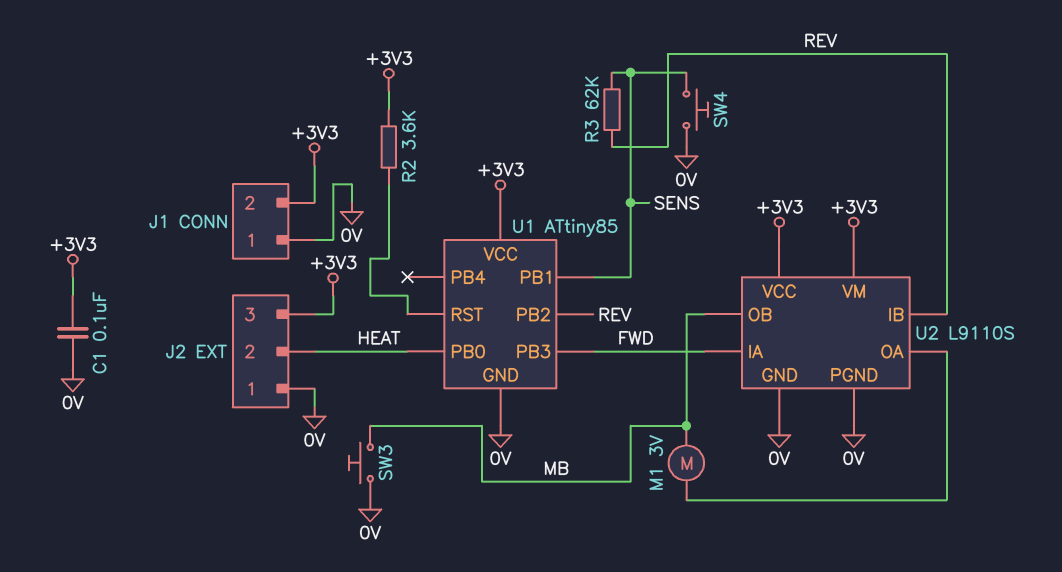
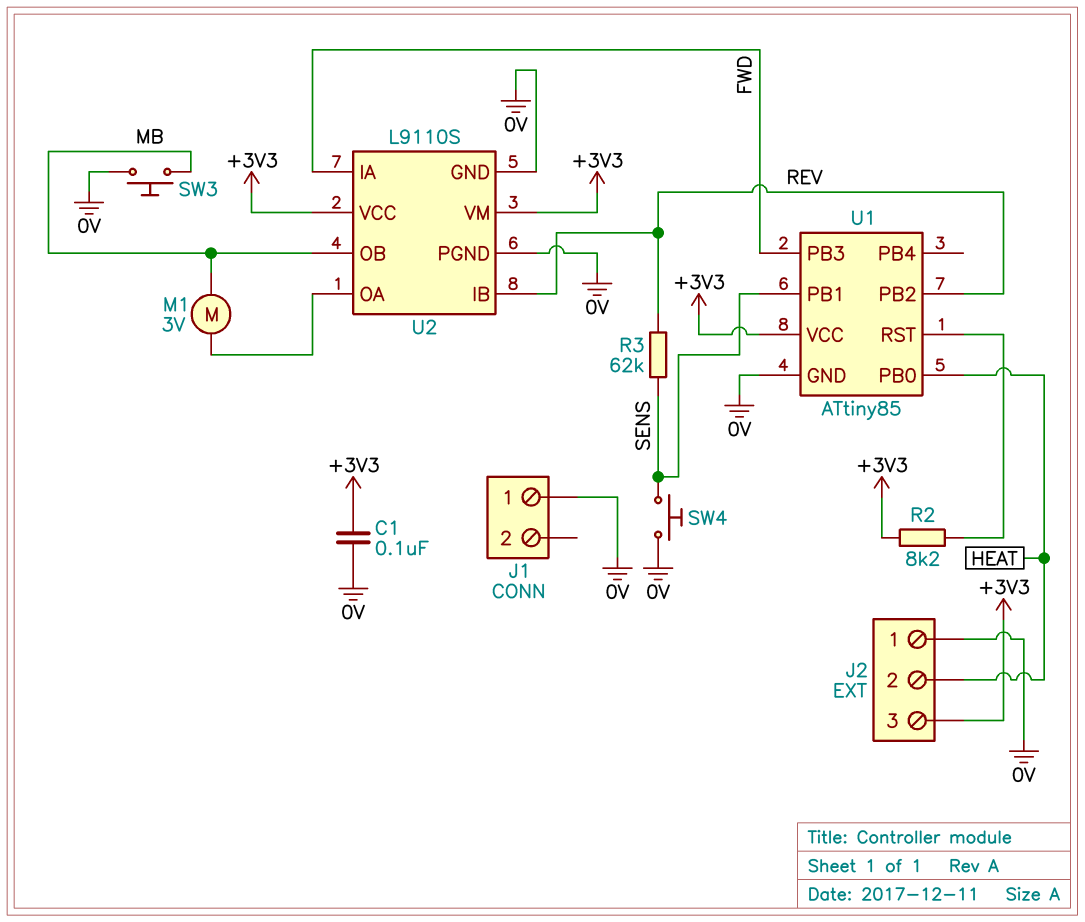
J1 pin 2: +3V3 -> none
R2: 3.6k (+3V3, U1/RST) -> 8.2k (+3V3, U1/RST)

